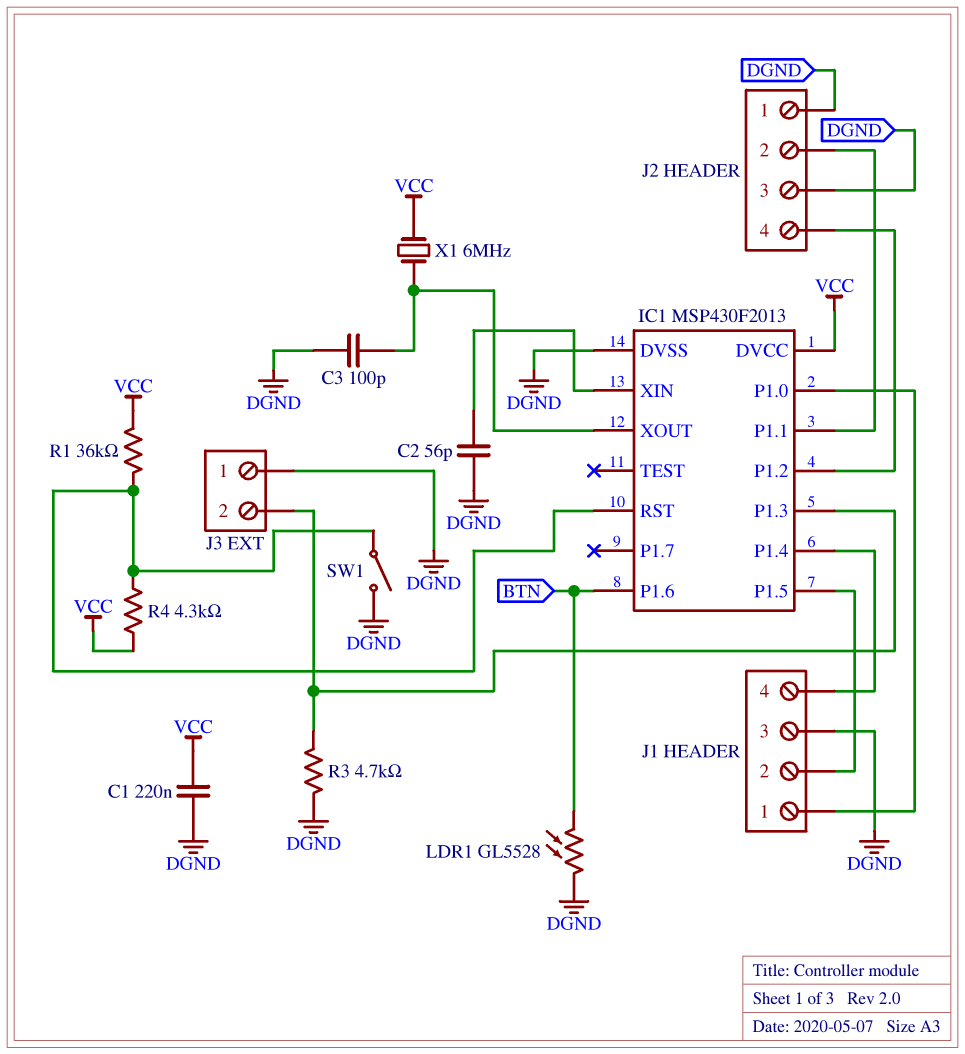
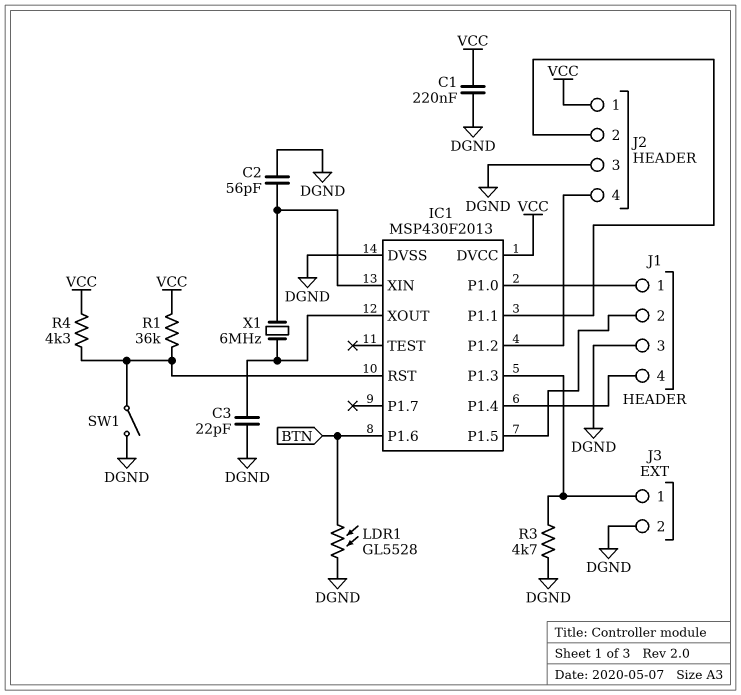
C3: 100pF (DGND, IC1/XOUT) -> 22pF (DGND, IC1/XOUT)
J2 pin 1: DGND -> VCC
J3 pin 1: DGND -> IC1/P1.3
J3 pin 2: IC1/P1.3 -> DGND
X1: 6MHz (IC1/XOUT, VCC) -> 6MHz (IC1/XIN, IC1/XOUT)

